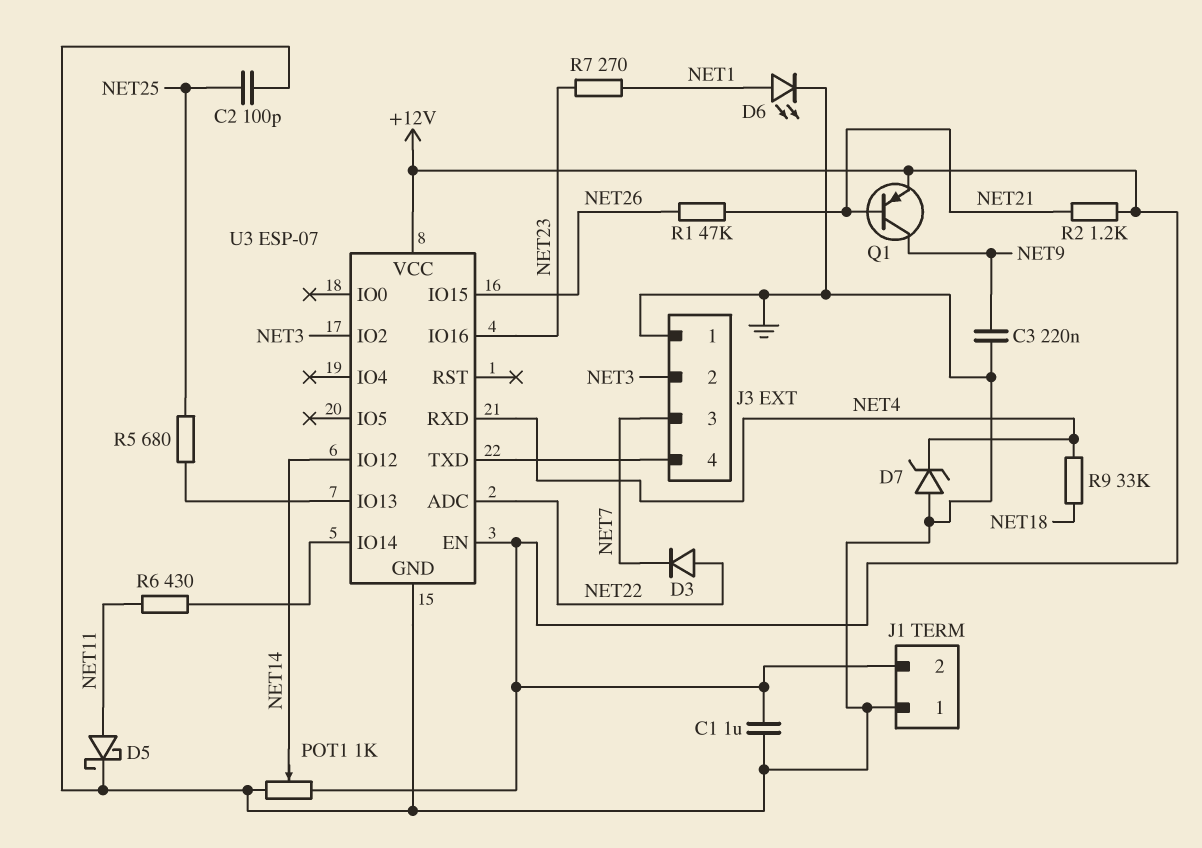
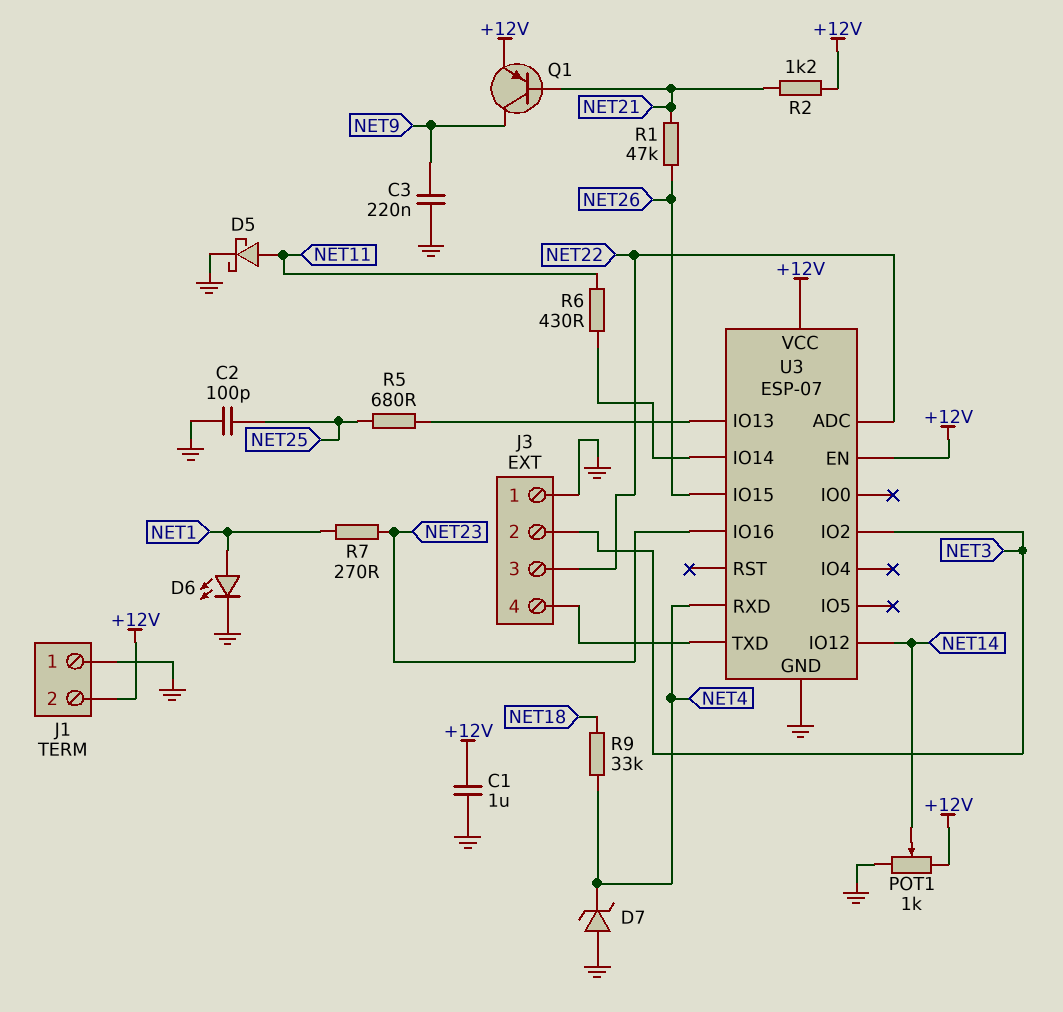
D3: diode (A NET22, K NET7) -> none
J3 pin 3: NET7 -> NET22

